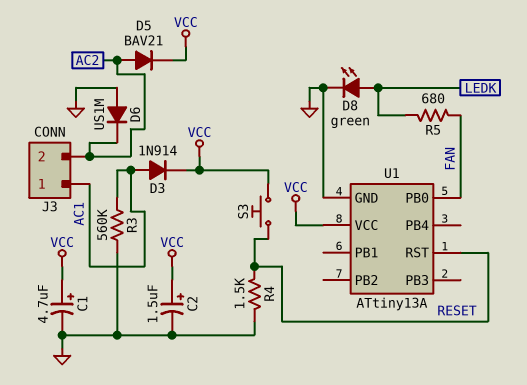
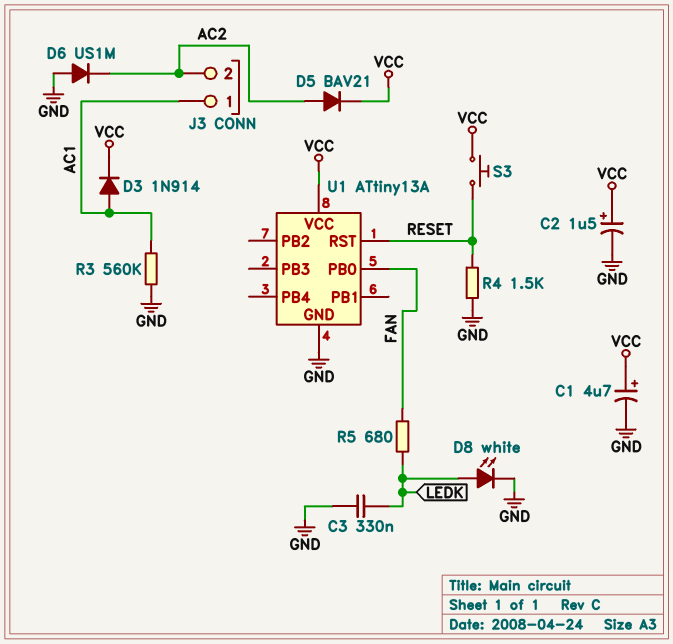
C3: none -> 330nF (GND, LEDK)
D8: LED green (A LEDK, K GND) -> LED white (A LEDK, K GND)

